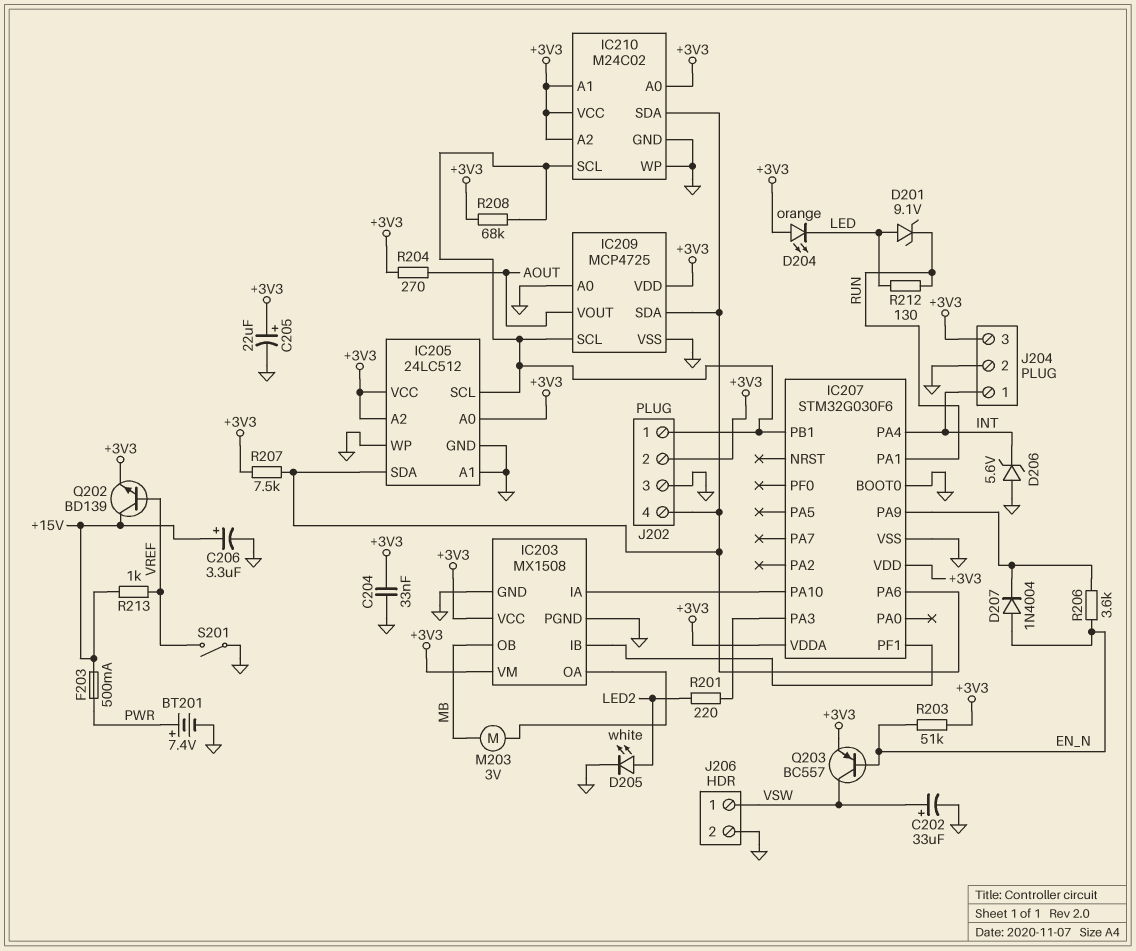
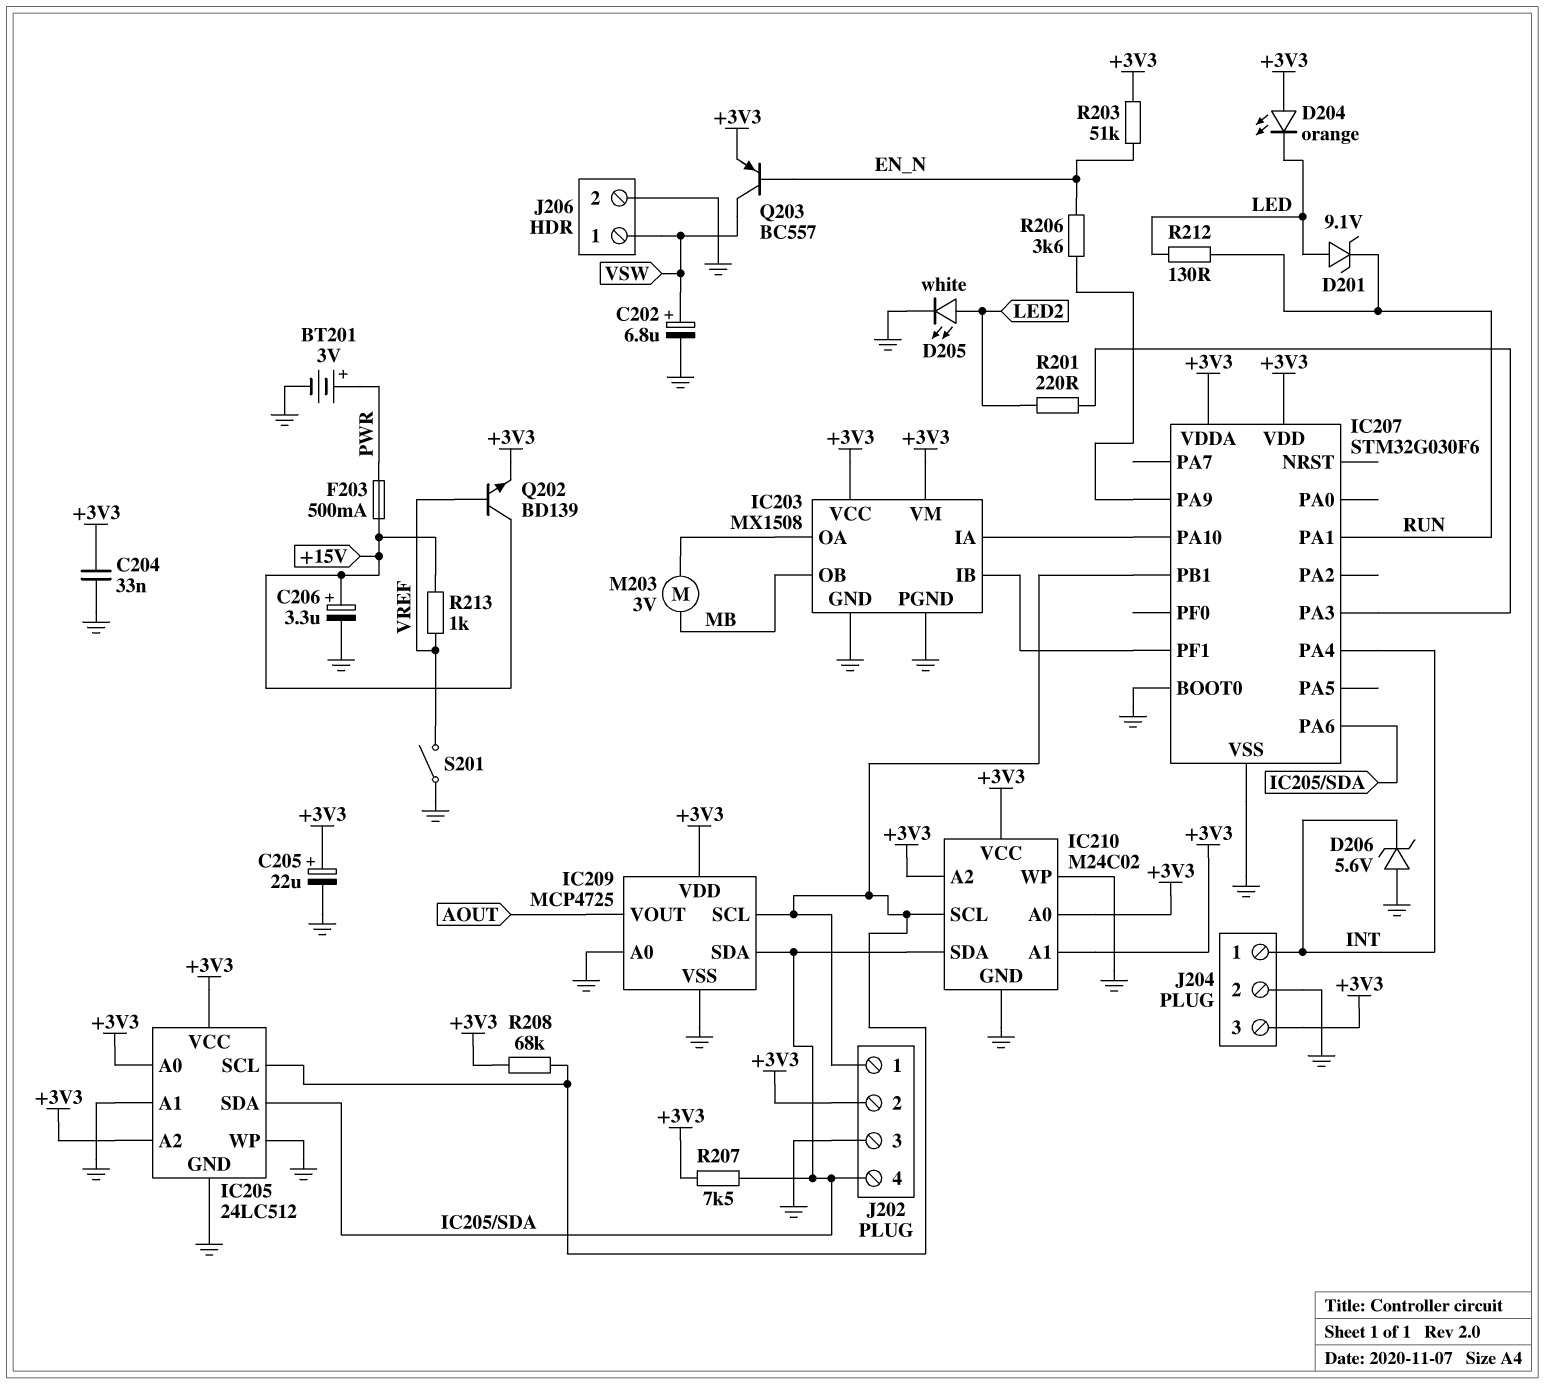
BT201: 7.4V (plus PWR, minus GND) -> 3V (plus PWR, minus GND)
C202: 33uF (plus VSW, minus GND) -> 6.8uF (plus VSW, minus GND)
D207: diode 1N4004 (A EN_N, K IC207/PA9) -> none
R204: 270 (+3V3, AOUT) -> none

